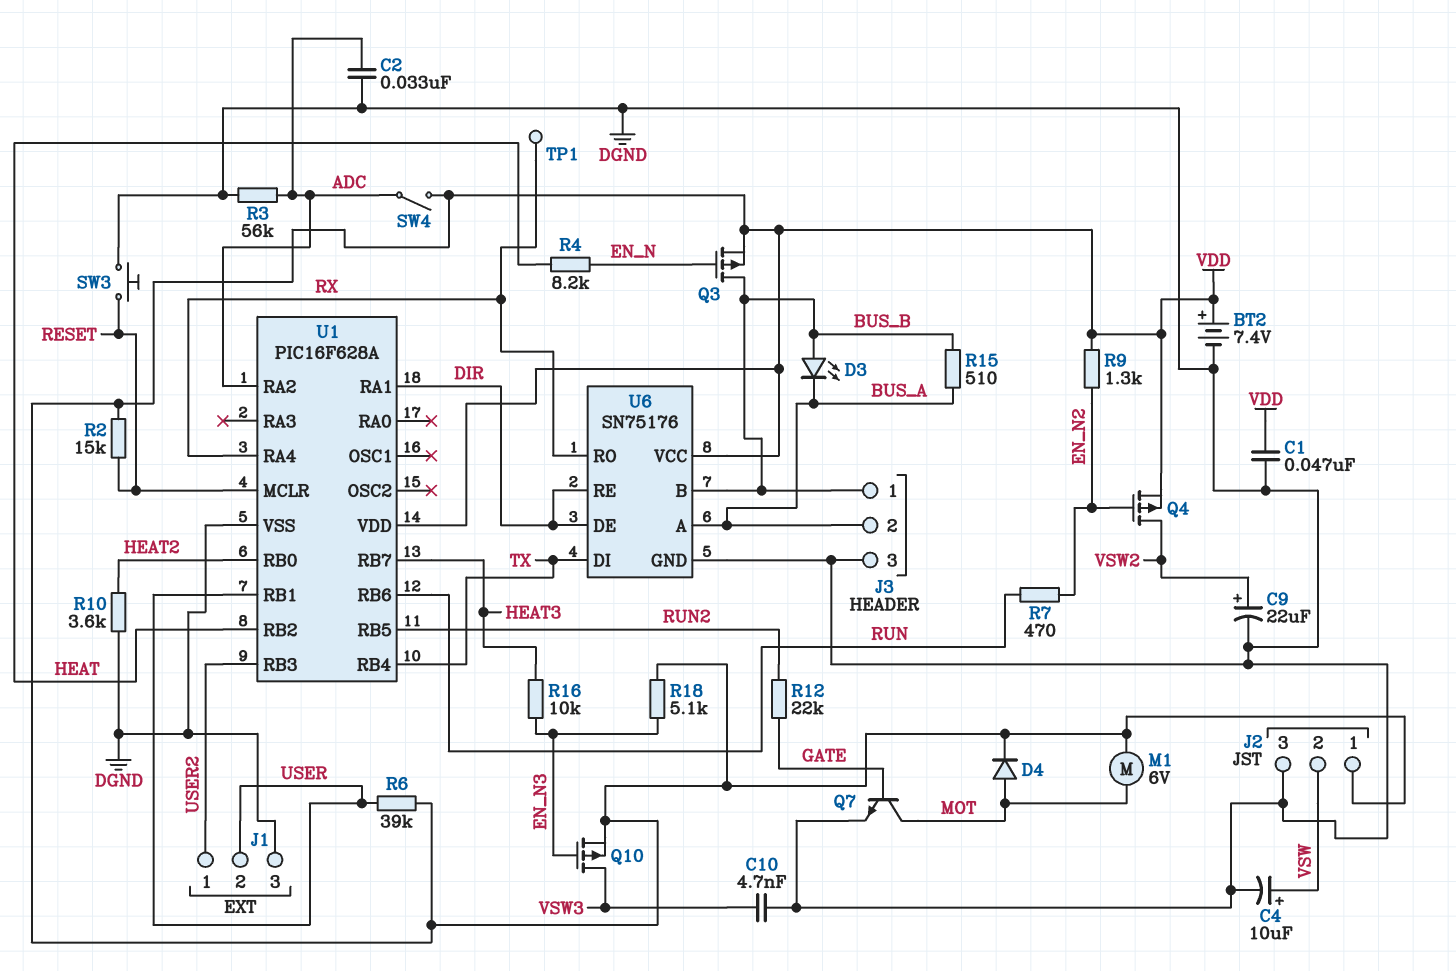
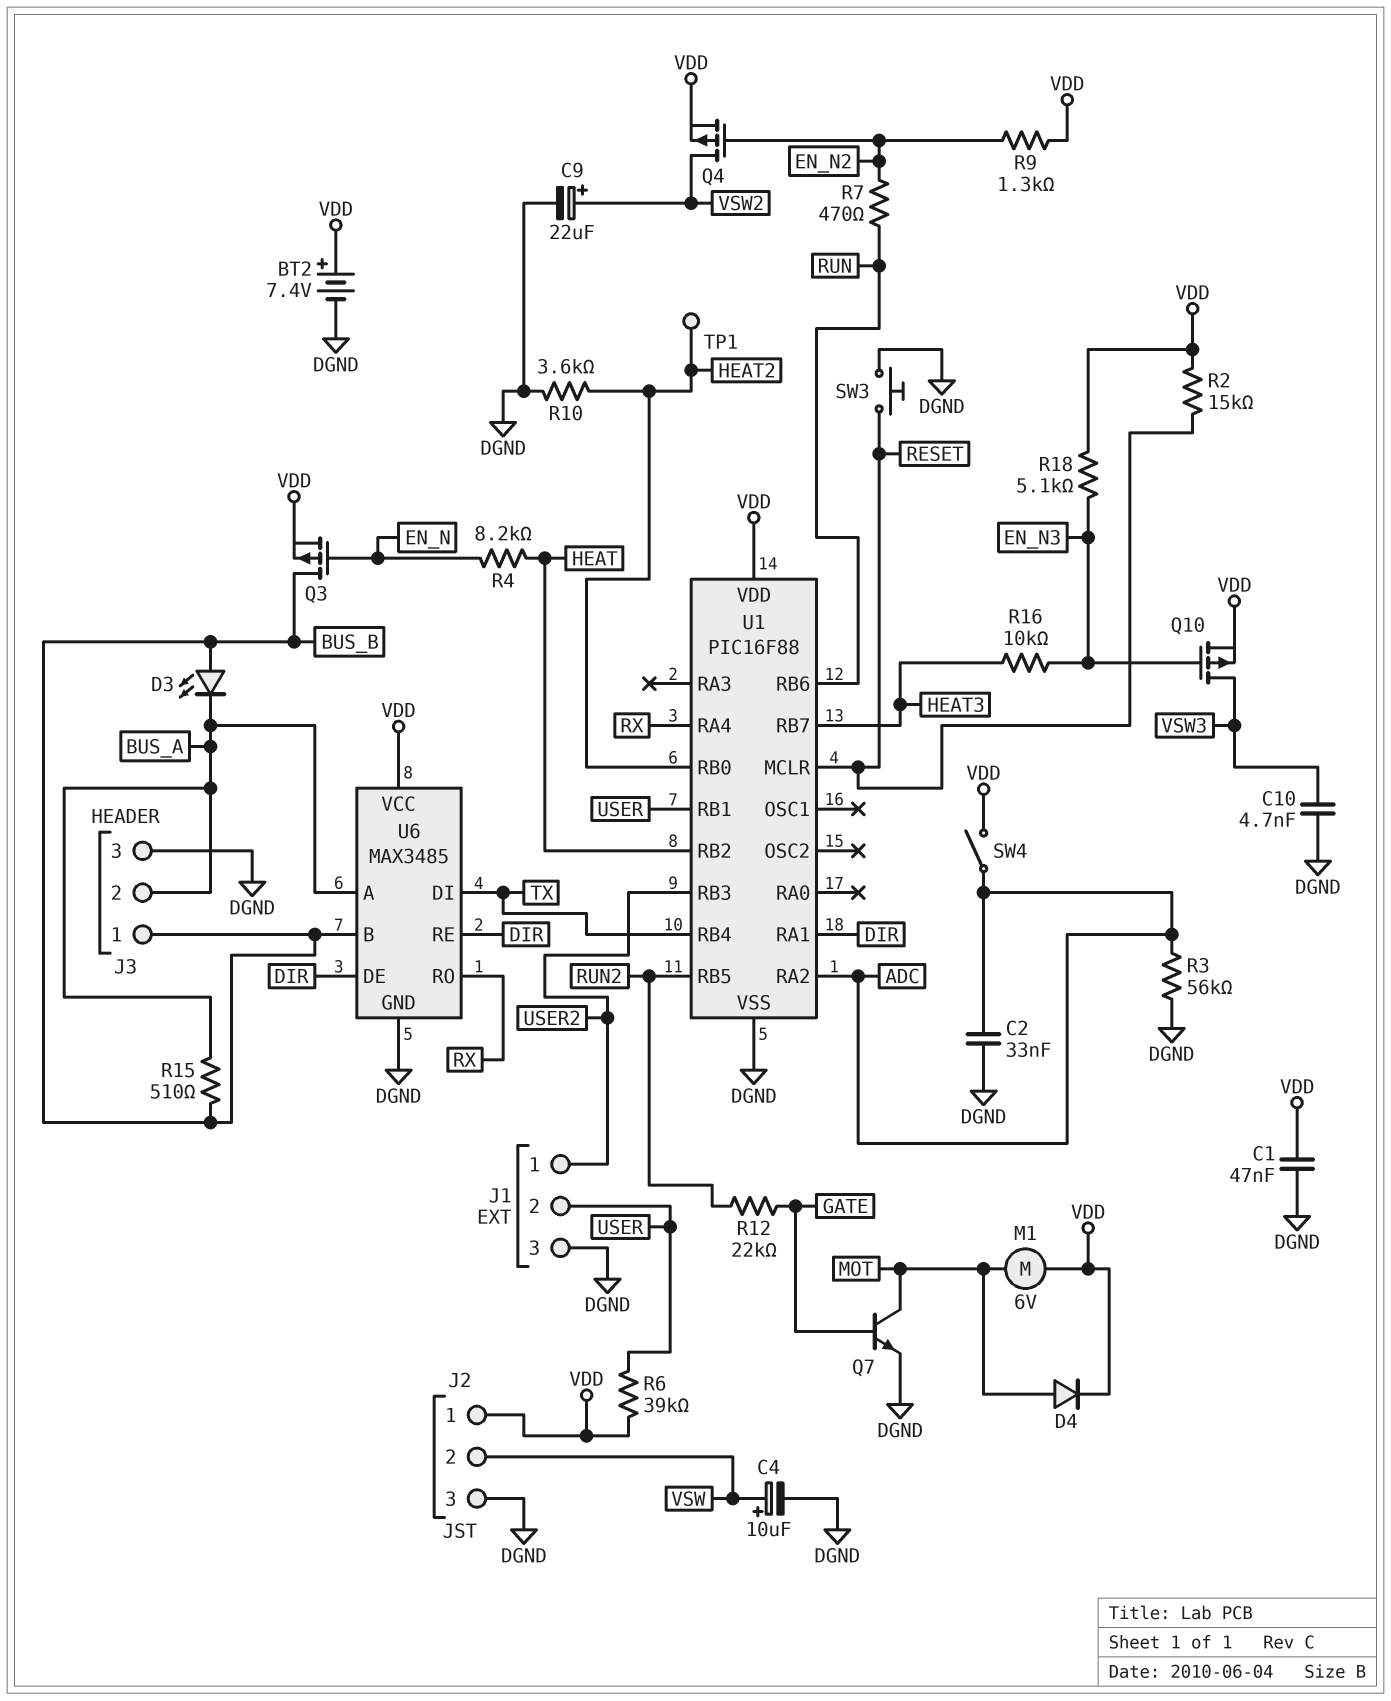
TP1: test point (RX) -> test point (HEAT2)
U1: PIC16F628A -> PIC16F88
U6: SN75176 -> MAX3485

